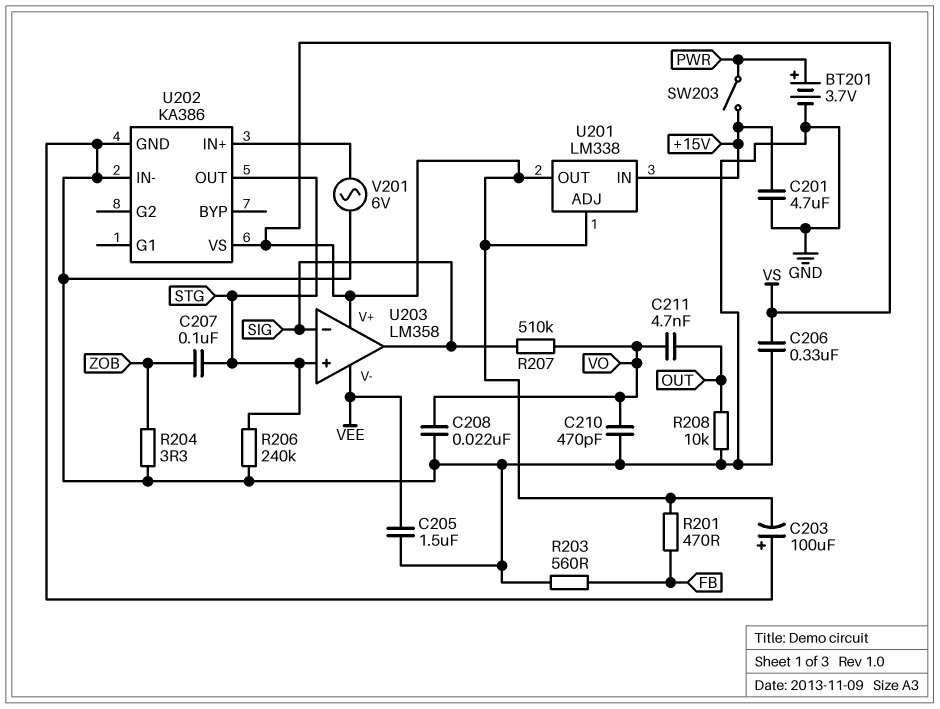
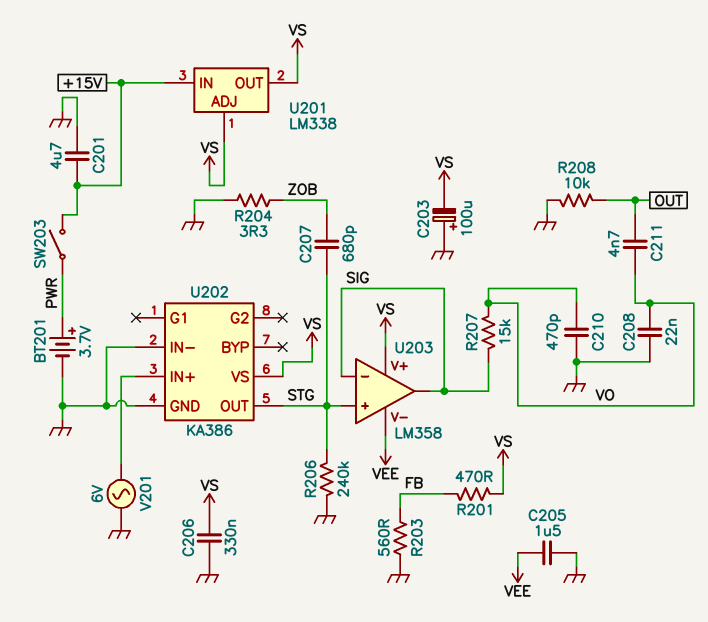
C207: 100nF (STG, ZOB) -> 680pF (STG, ZOB)
R207: 510k (SIG, VO) -> 15k (SIG, VO)

